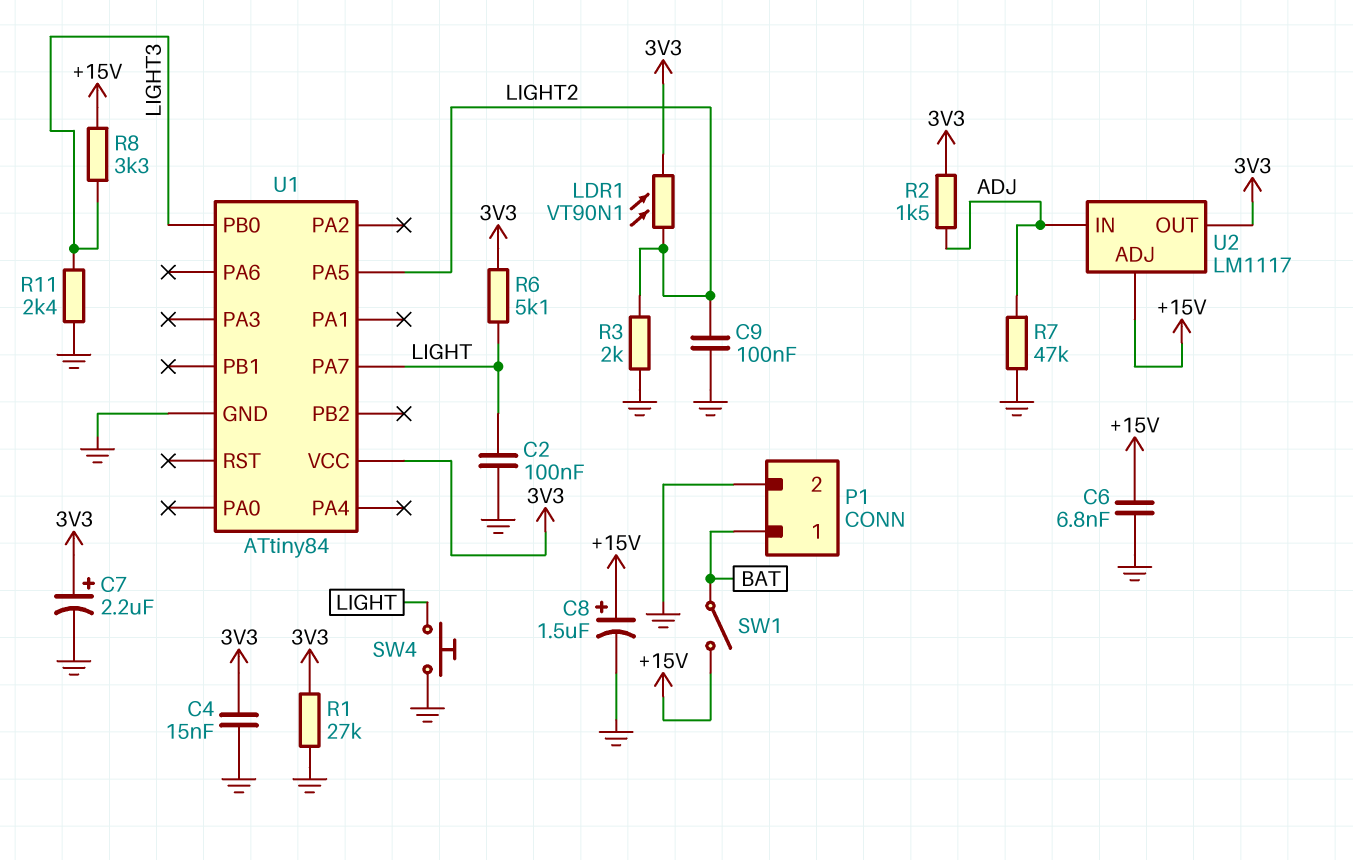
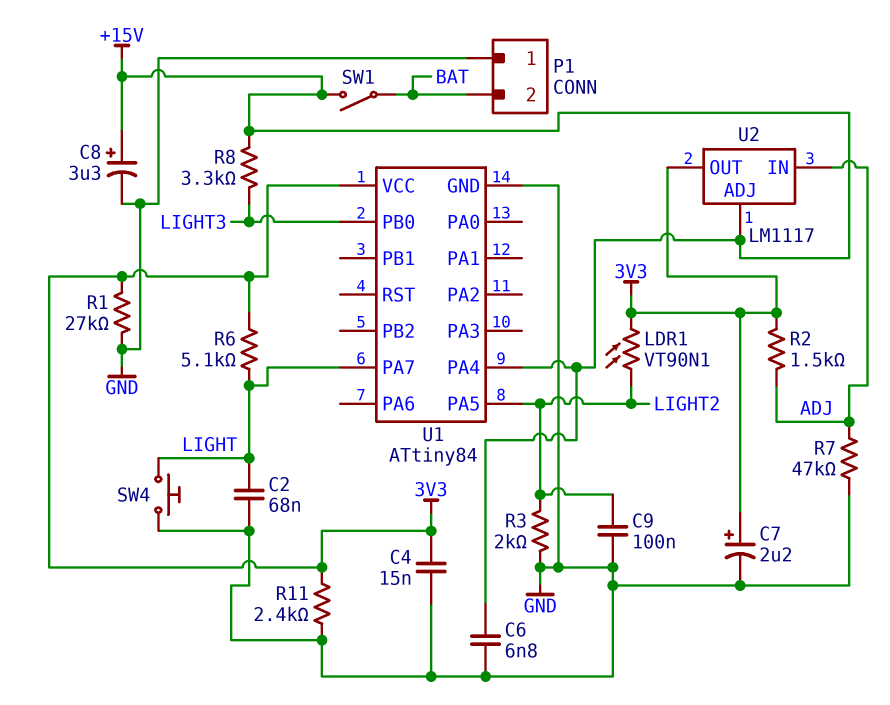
C2: 100nF (GND, LIGHT) -> 68nF (GND, LIGHT)
C8: 1.5uF (plus +15V, minus GND) -> 3.3uF (plus +15V, minus GND)
P1 pin 1: BAT -> GND
P1 pin 2: GND -> BAT
R11: 2.4k (GND, LIGHT3) -> 2.4k (3V3, GND)
U1 pin PA4: none -> +15V

